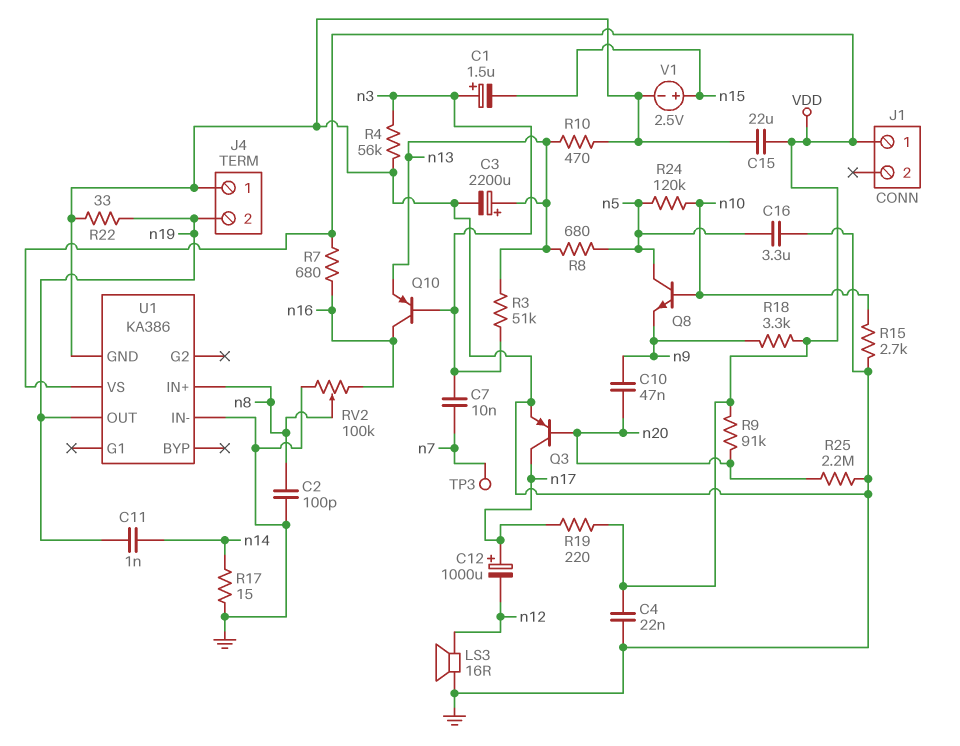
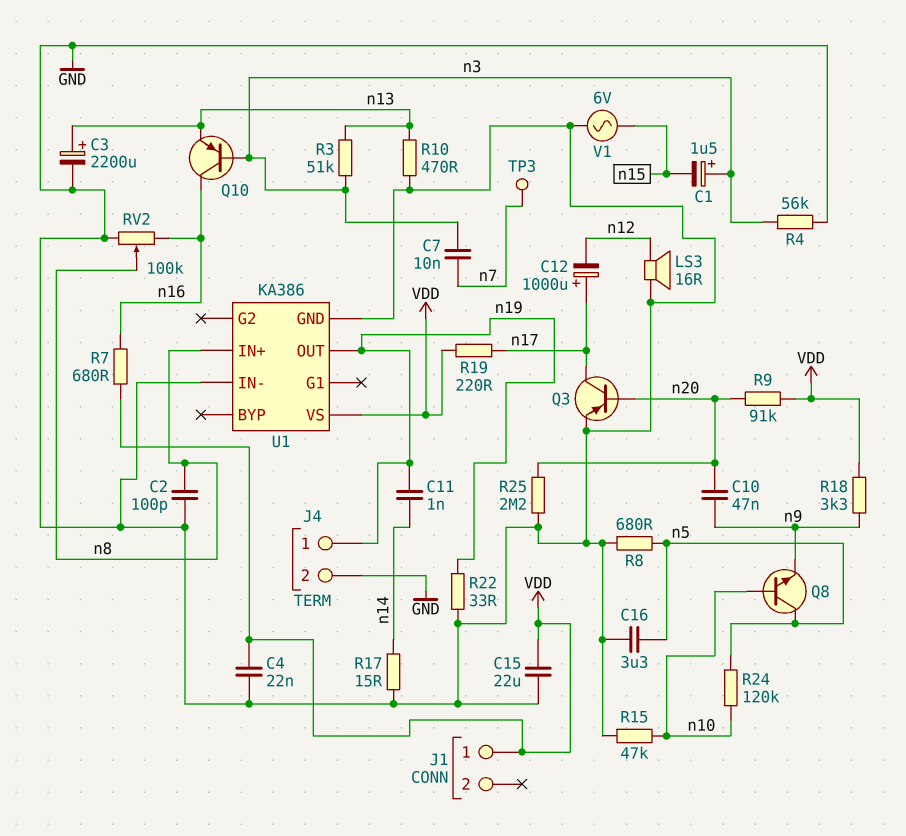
J4 pin 1: GND -> n19
J4 pin 2: n19 -> GND
R8: 680 (n5, n13) -> 680 (GND, n5)
R15: 2.7k (GND, n10) -> 47k (GND, n10)
V1: 2.5V (plus n15, minus GND) -> AC 6V (GND, n15)

